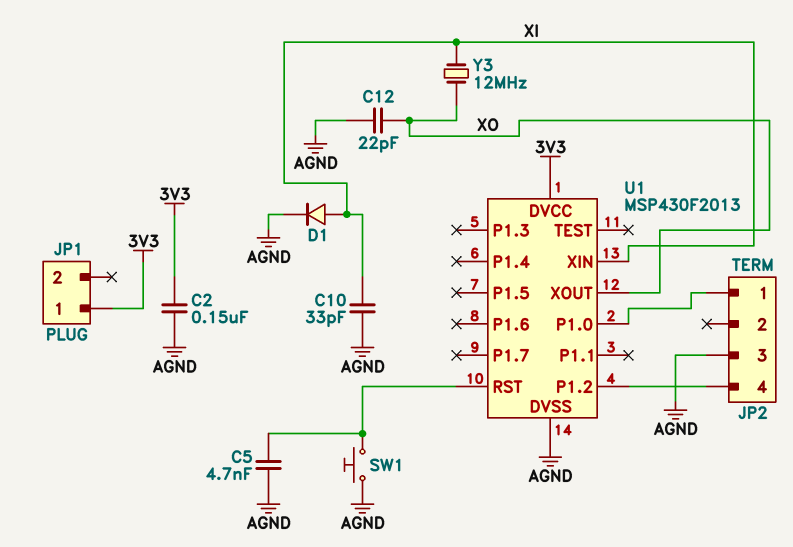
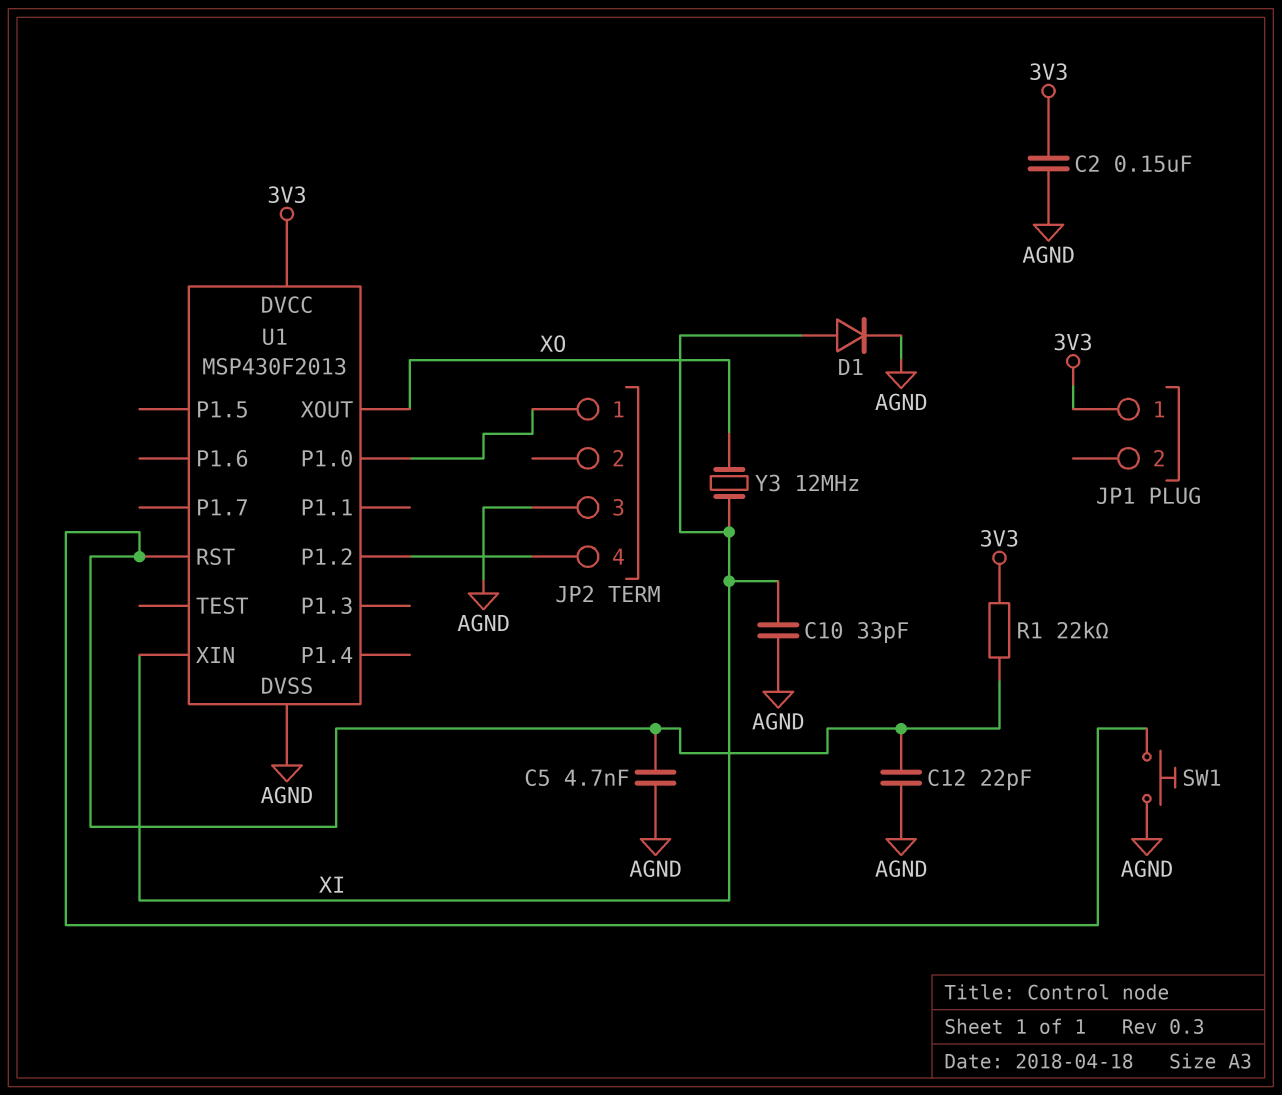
C12: 22pF (AGND, XO) -> 22pF (AGND, U1/RST)
R1: none -> 22k (3V3, U1/RST)

